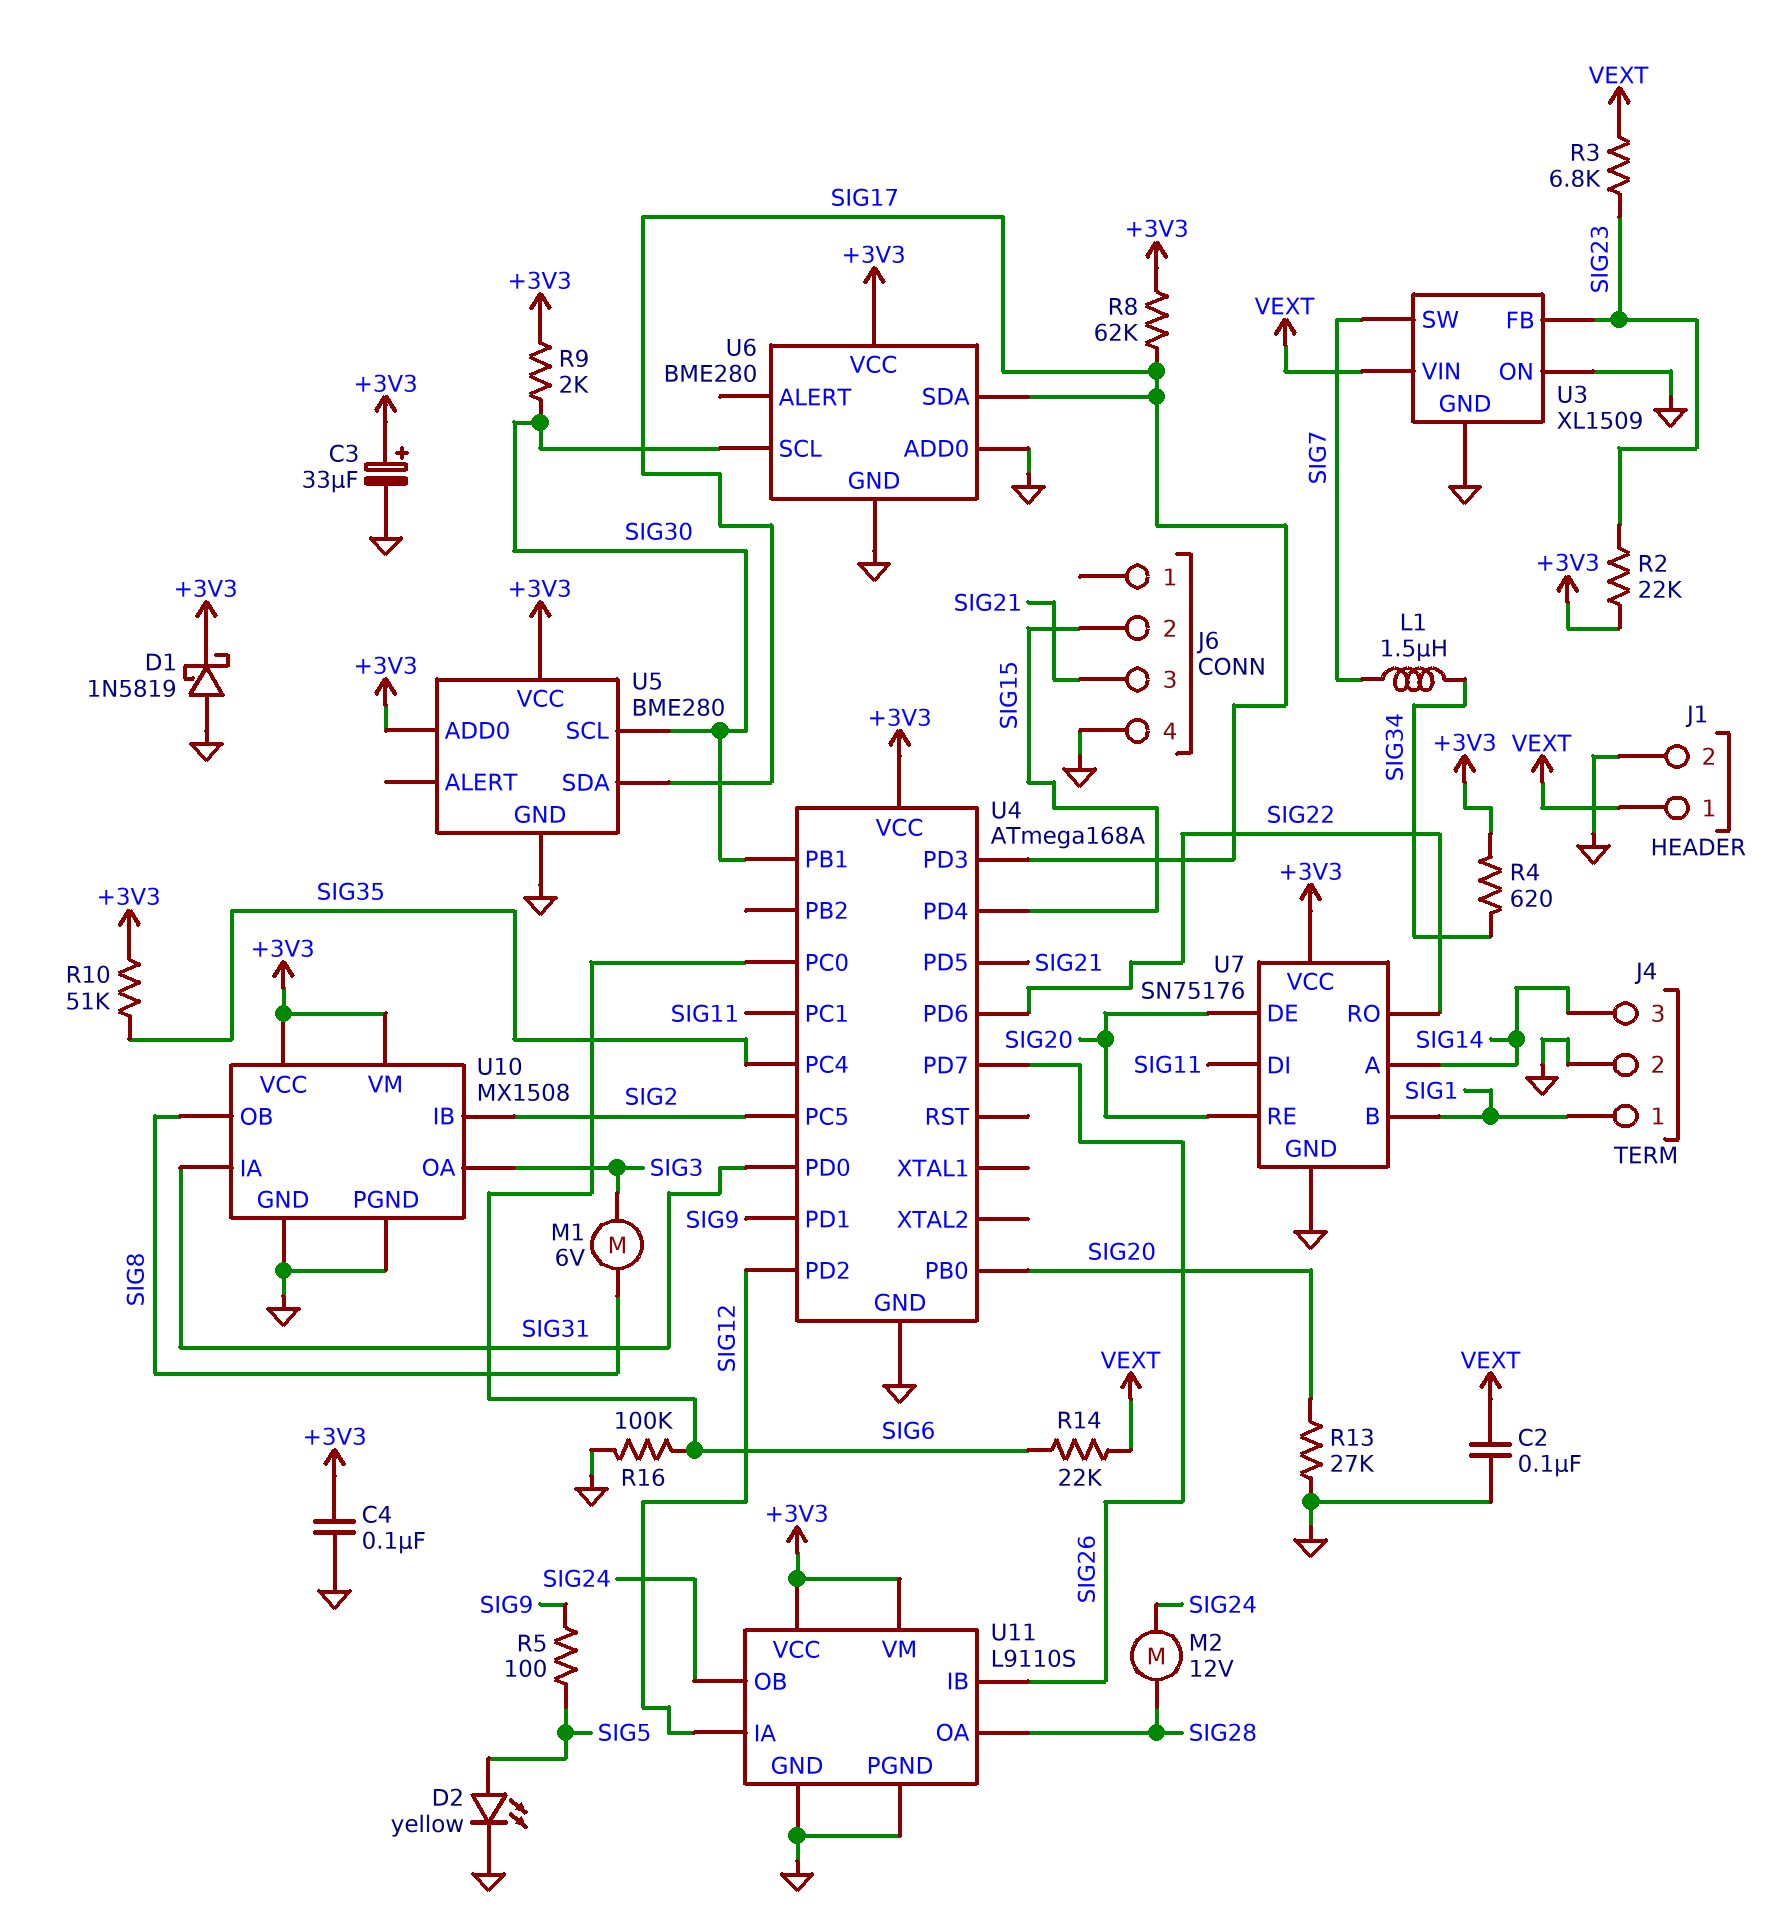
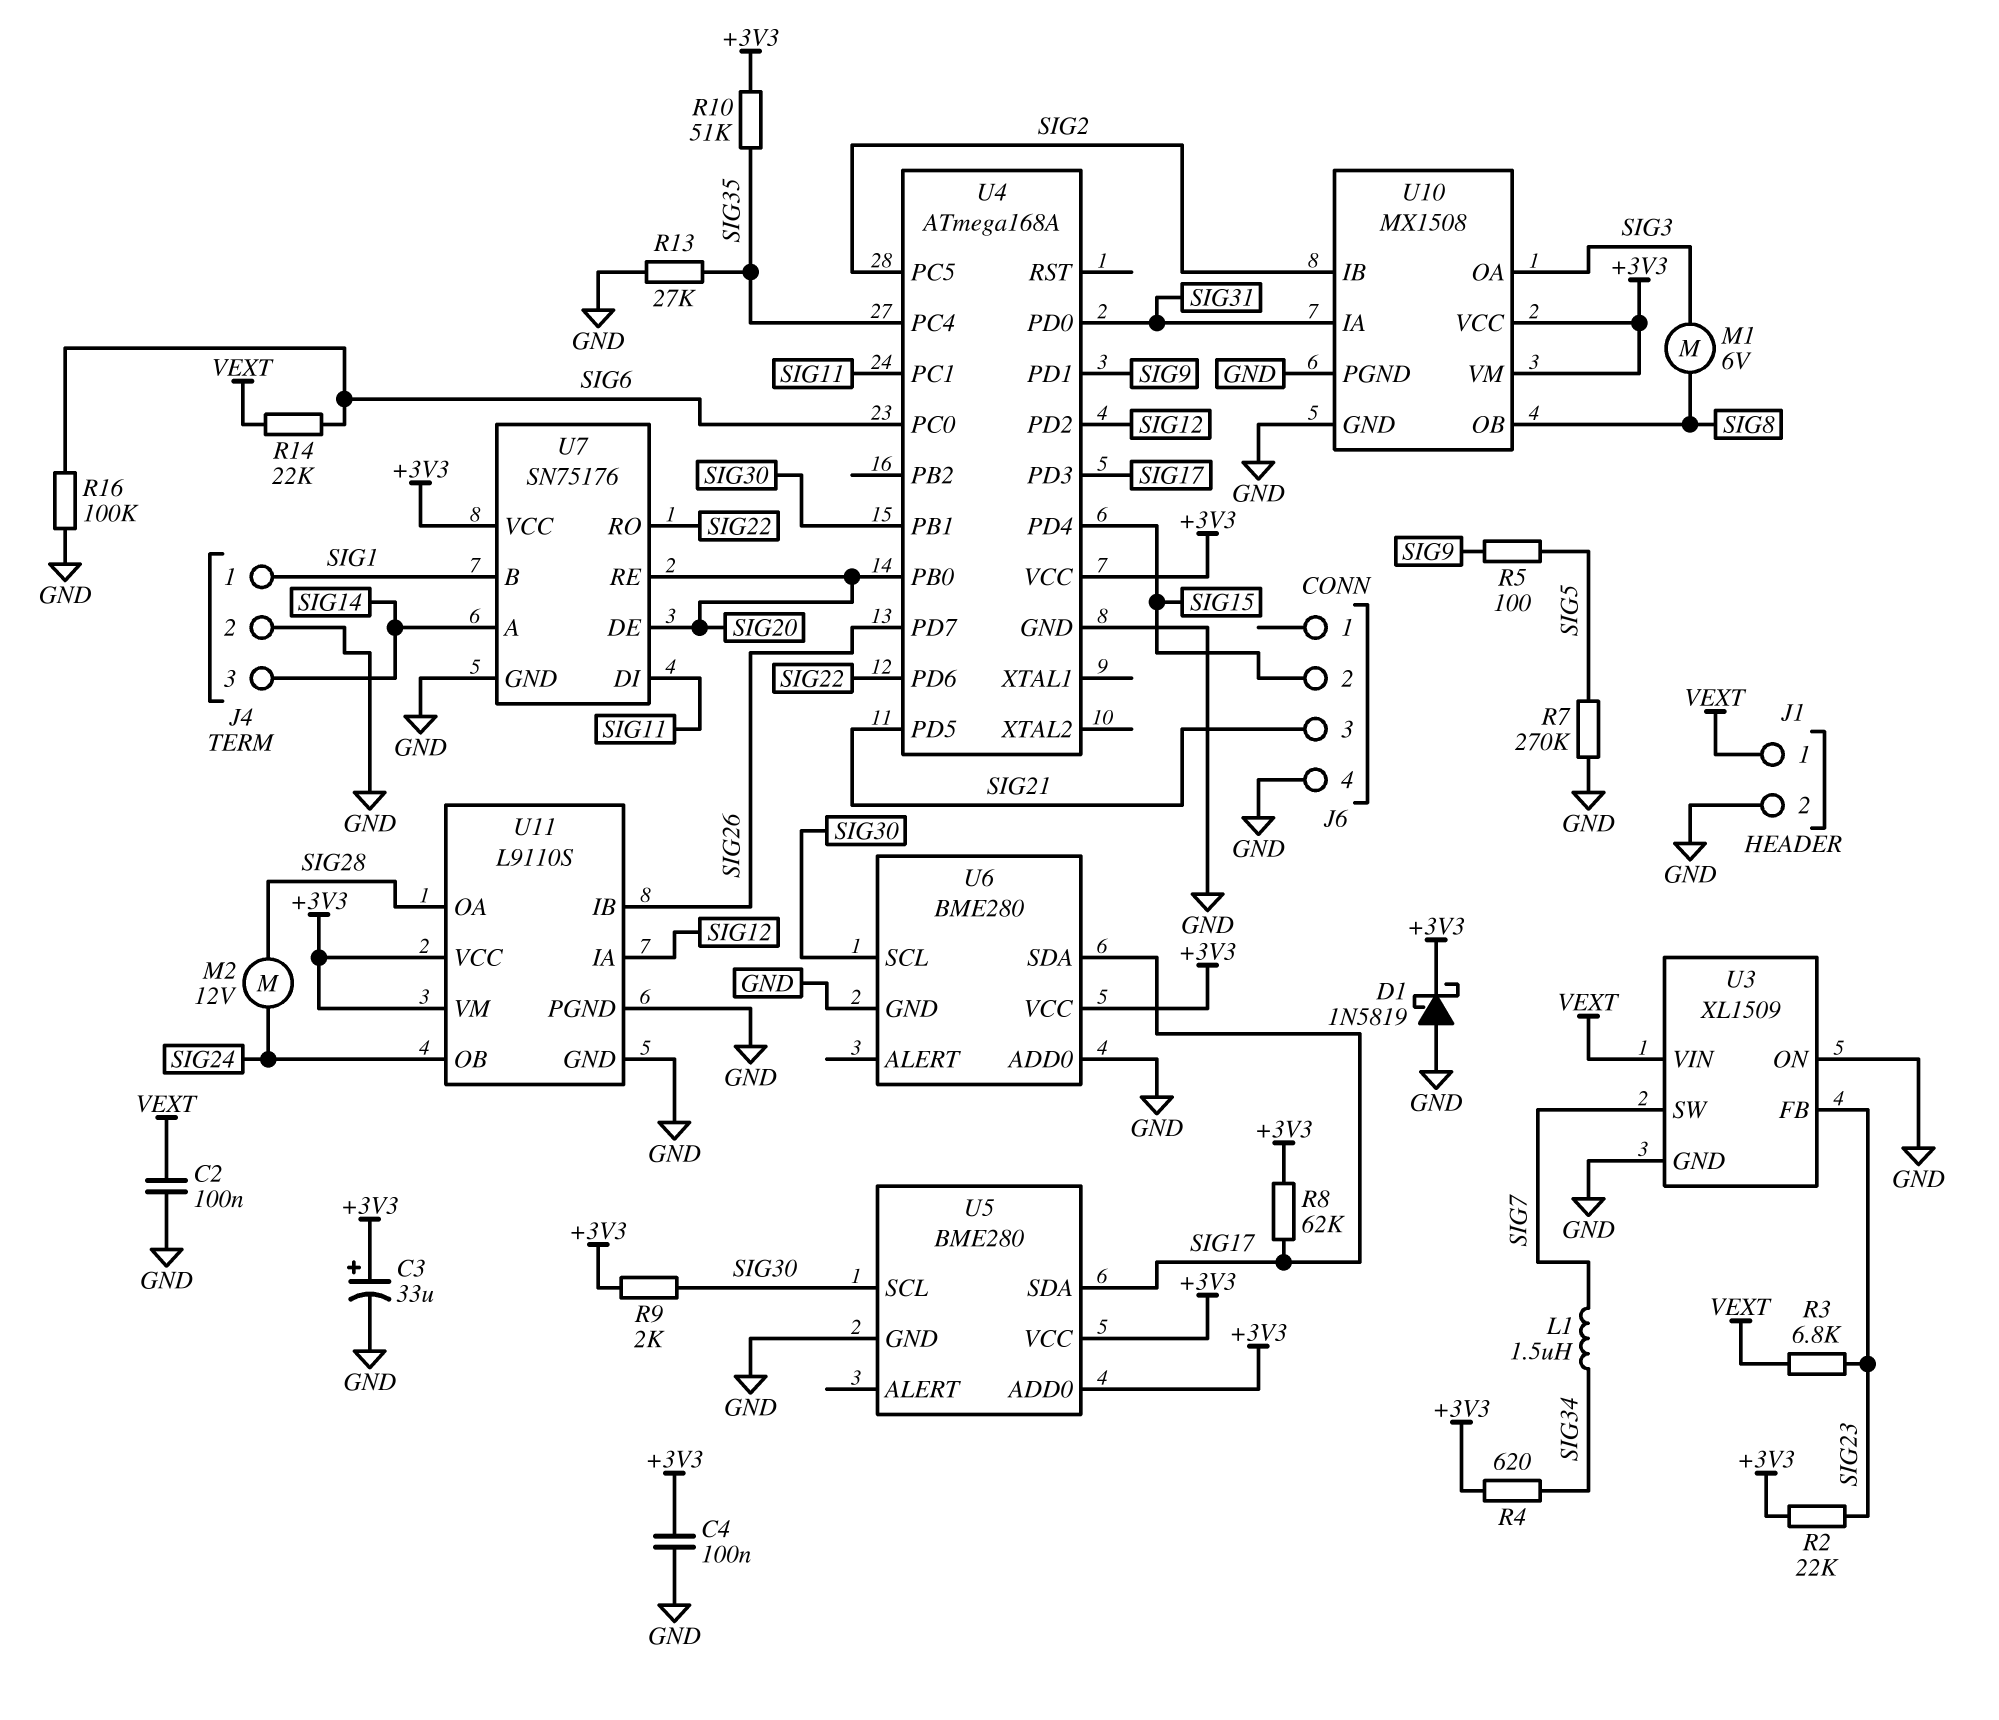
D2: LED yellow (A SIG5, K GND) -> none
R7: none -> 270k (GND, SIG5)
R13: 27k (GND, SIG20) -> 27k (GND, SIG35)

